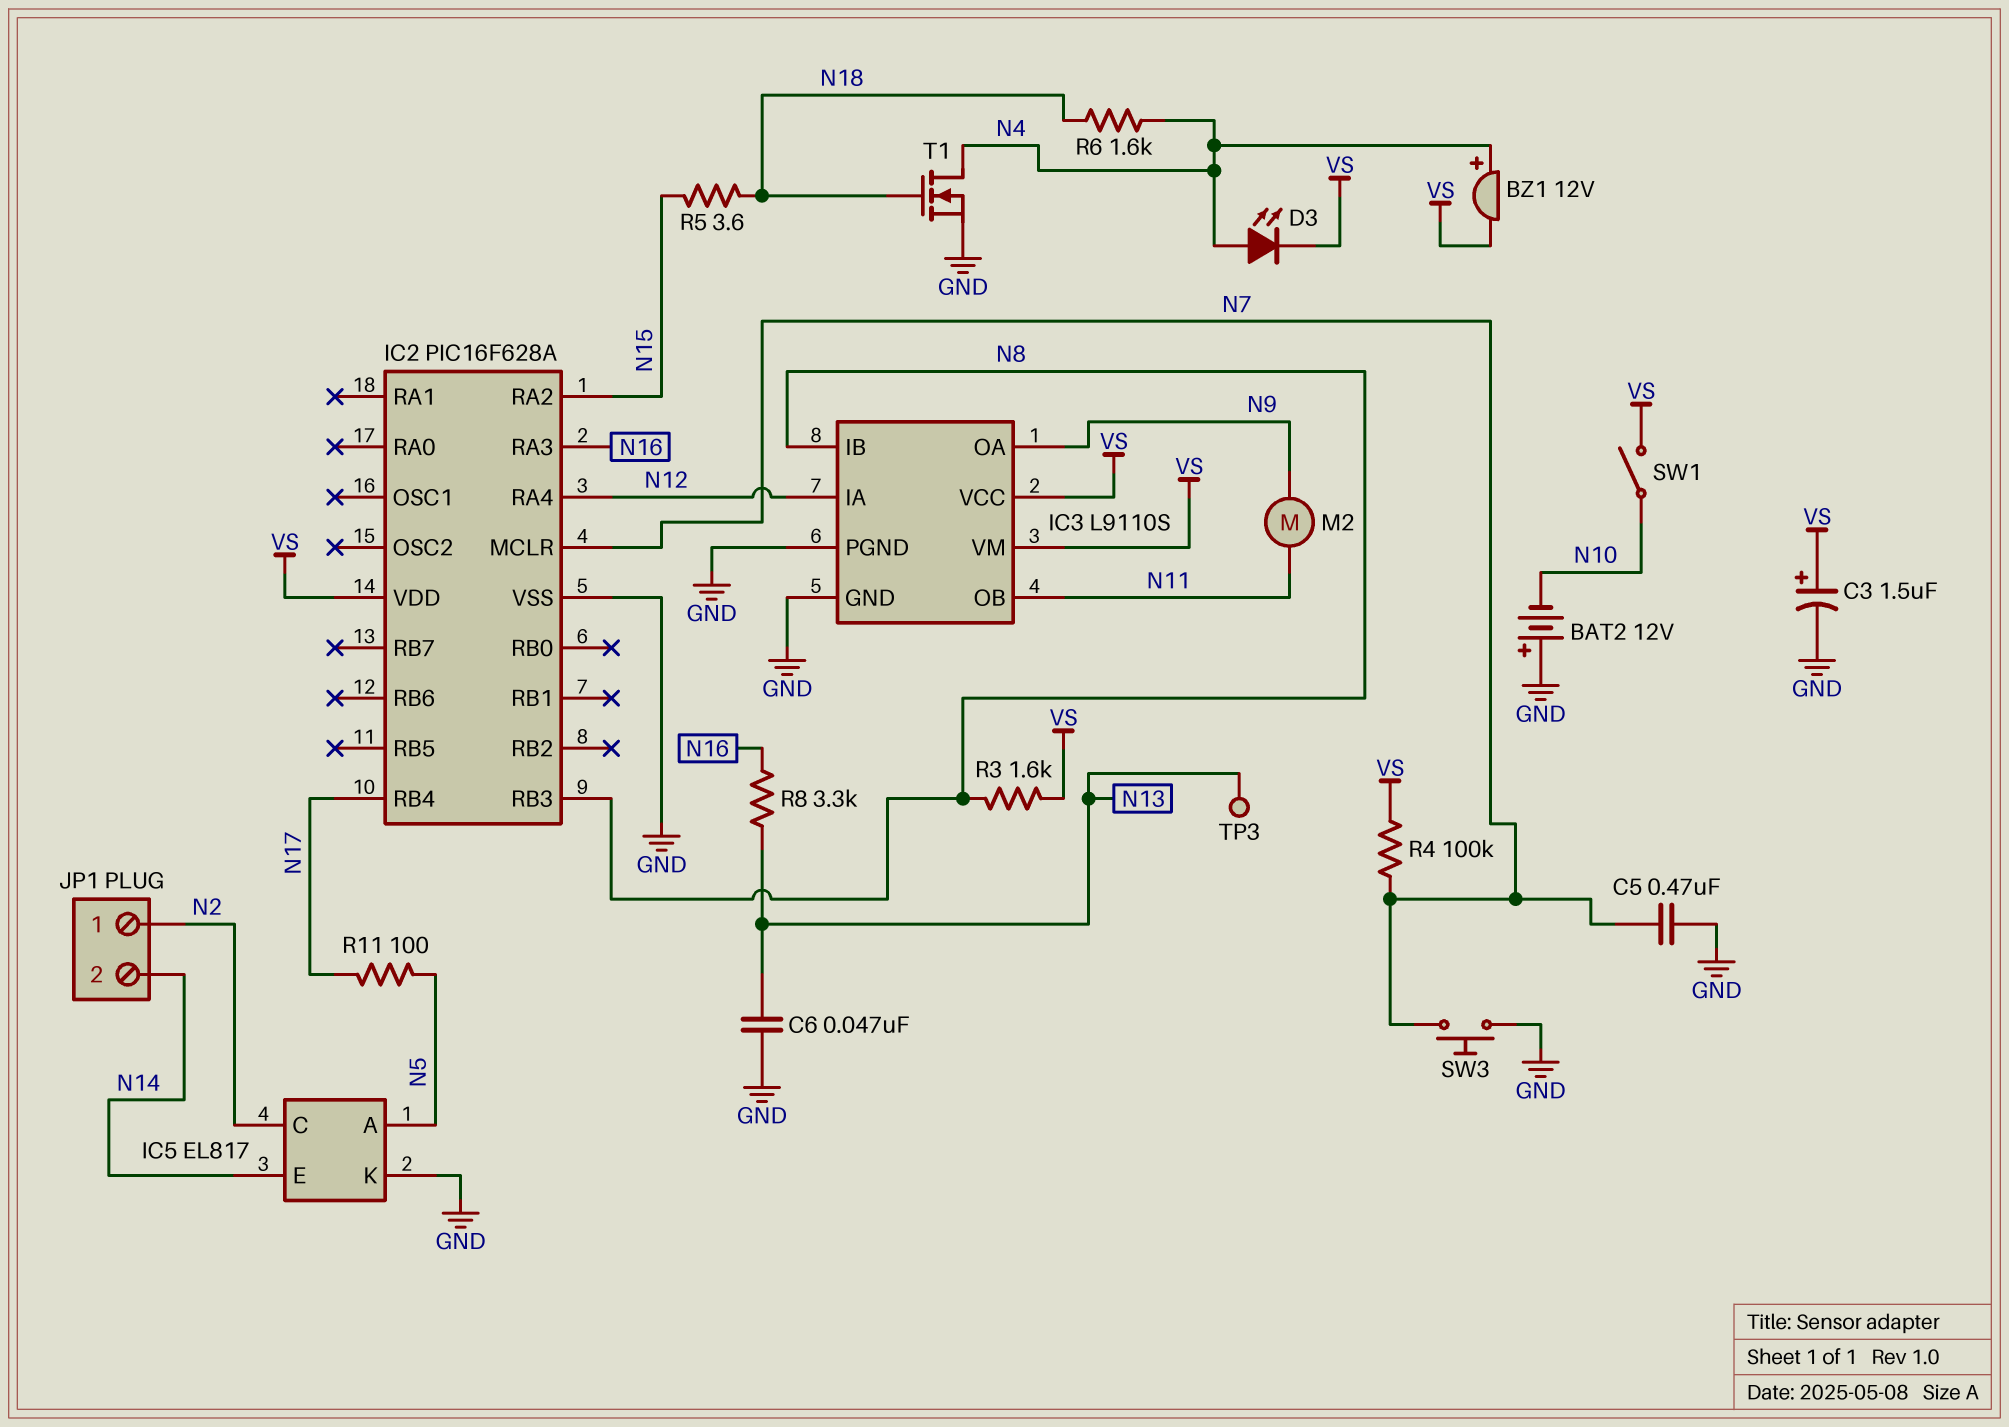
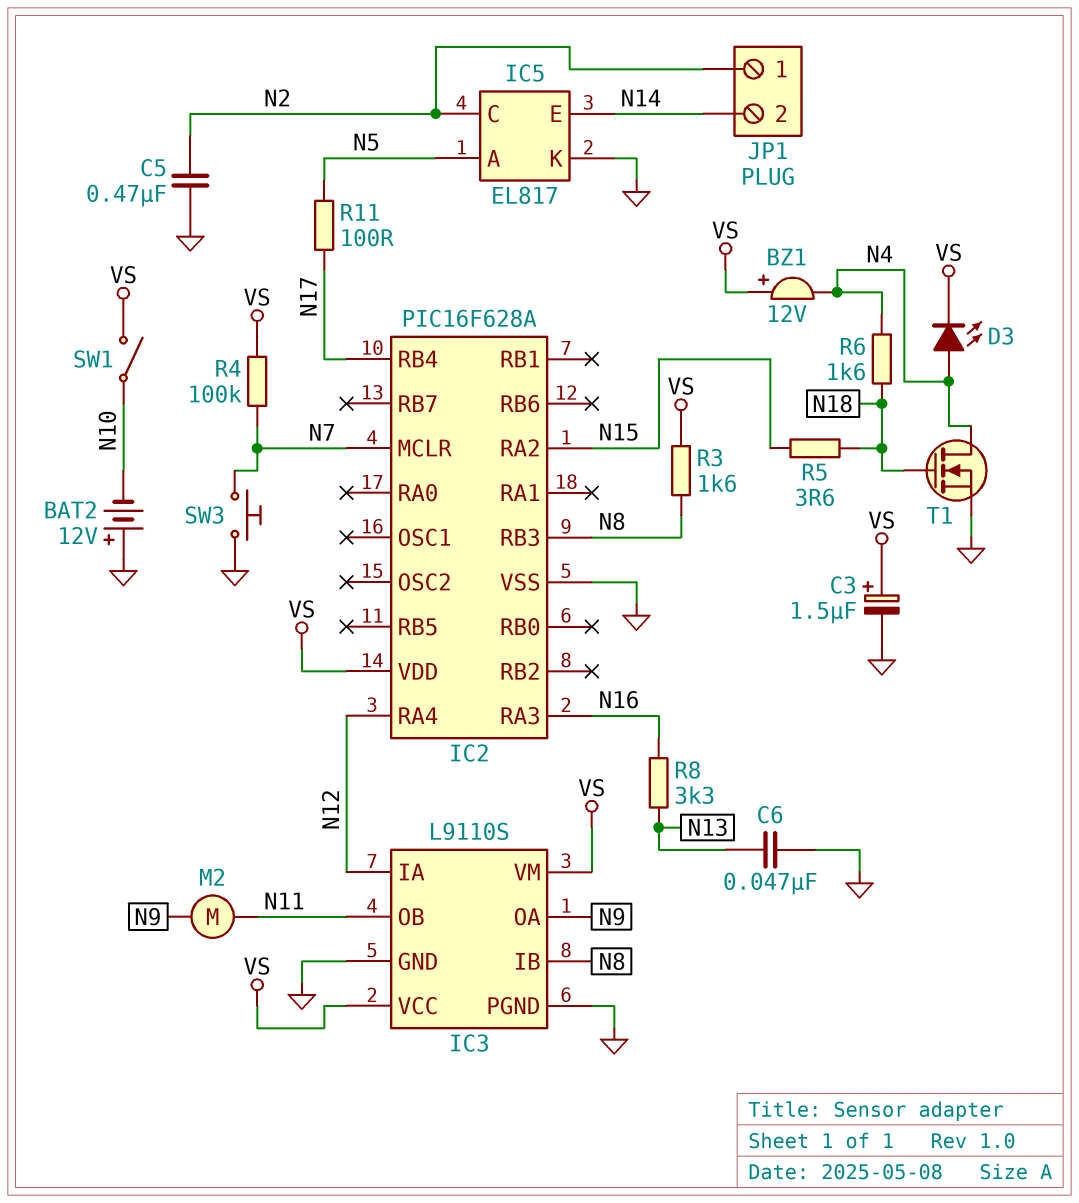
BZ1: buzzer 12V (plus N4, minus VS) -> buzzer 12V (plus VS, minus N4)
C5: 470nF (GND, N7) -> 470nF (GND, N2)
TP3: test point (N13) -> none

